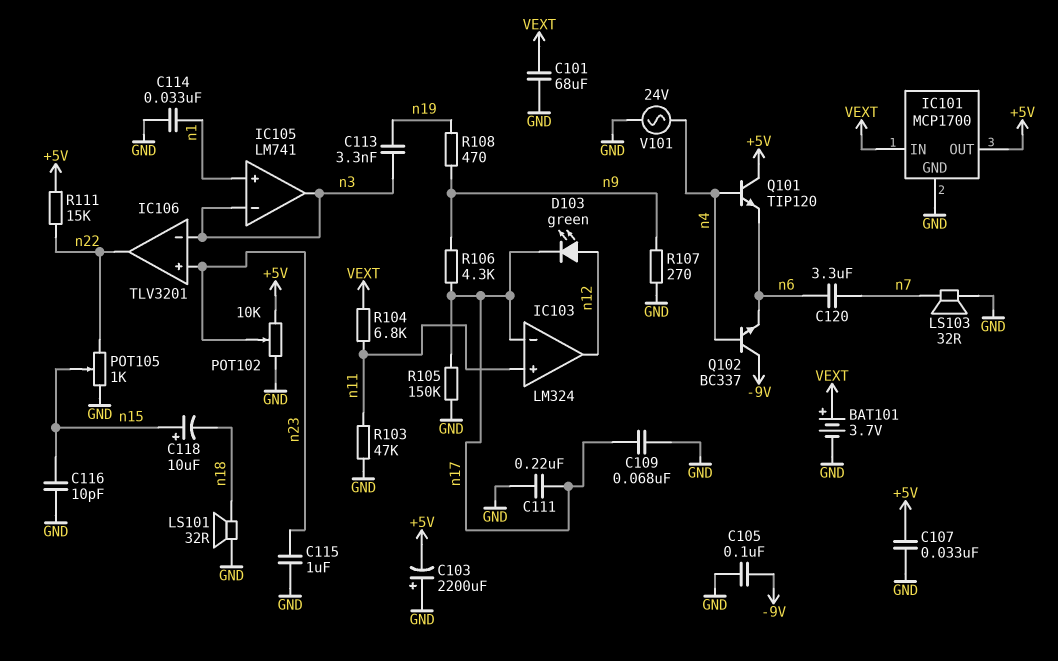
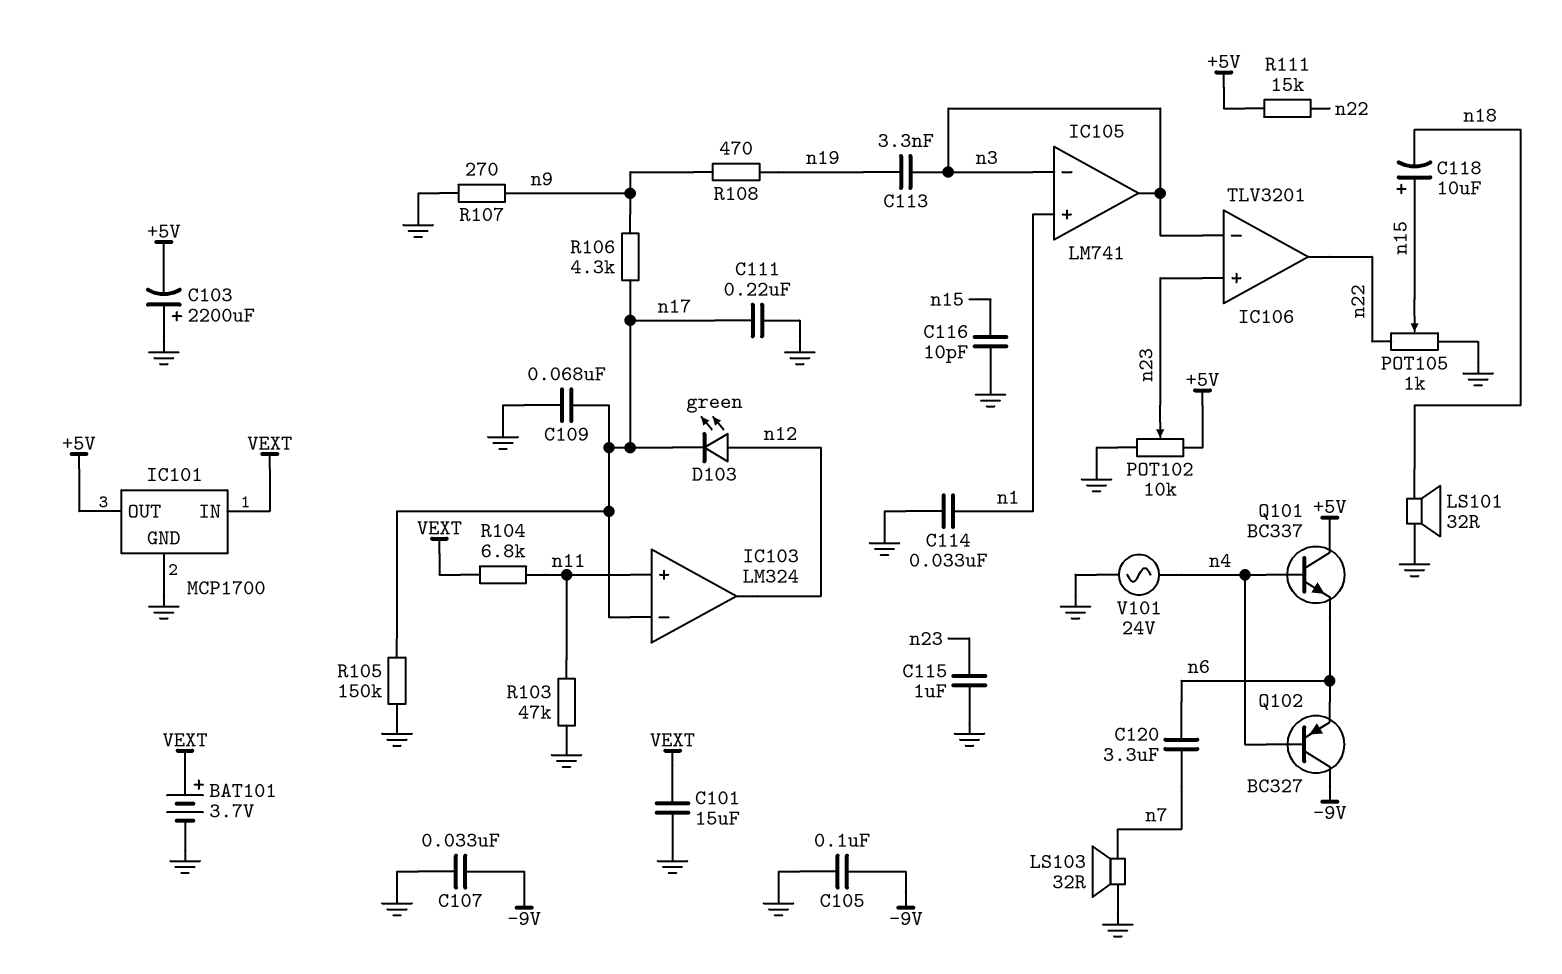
C101: 68uF (GND, VEXT) -> 15uF (GND, VEXT)
C107: 33nF (+5V, GND) -> 33nF (-9V, GND)
Q101: NPN TIP120 (B n4, C +5V, E n6) -> NPN BC337 (B n4, C +5V, E n6)
Q102: NPN BC337 (B n4, C -9V, E n6) -> PNP BC327 (B n4, C -9V, E n6)

